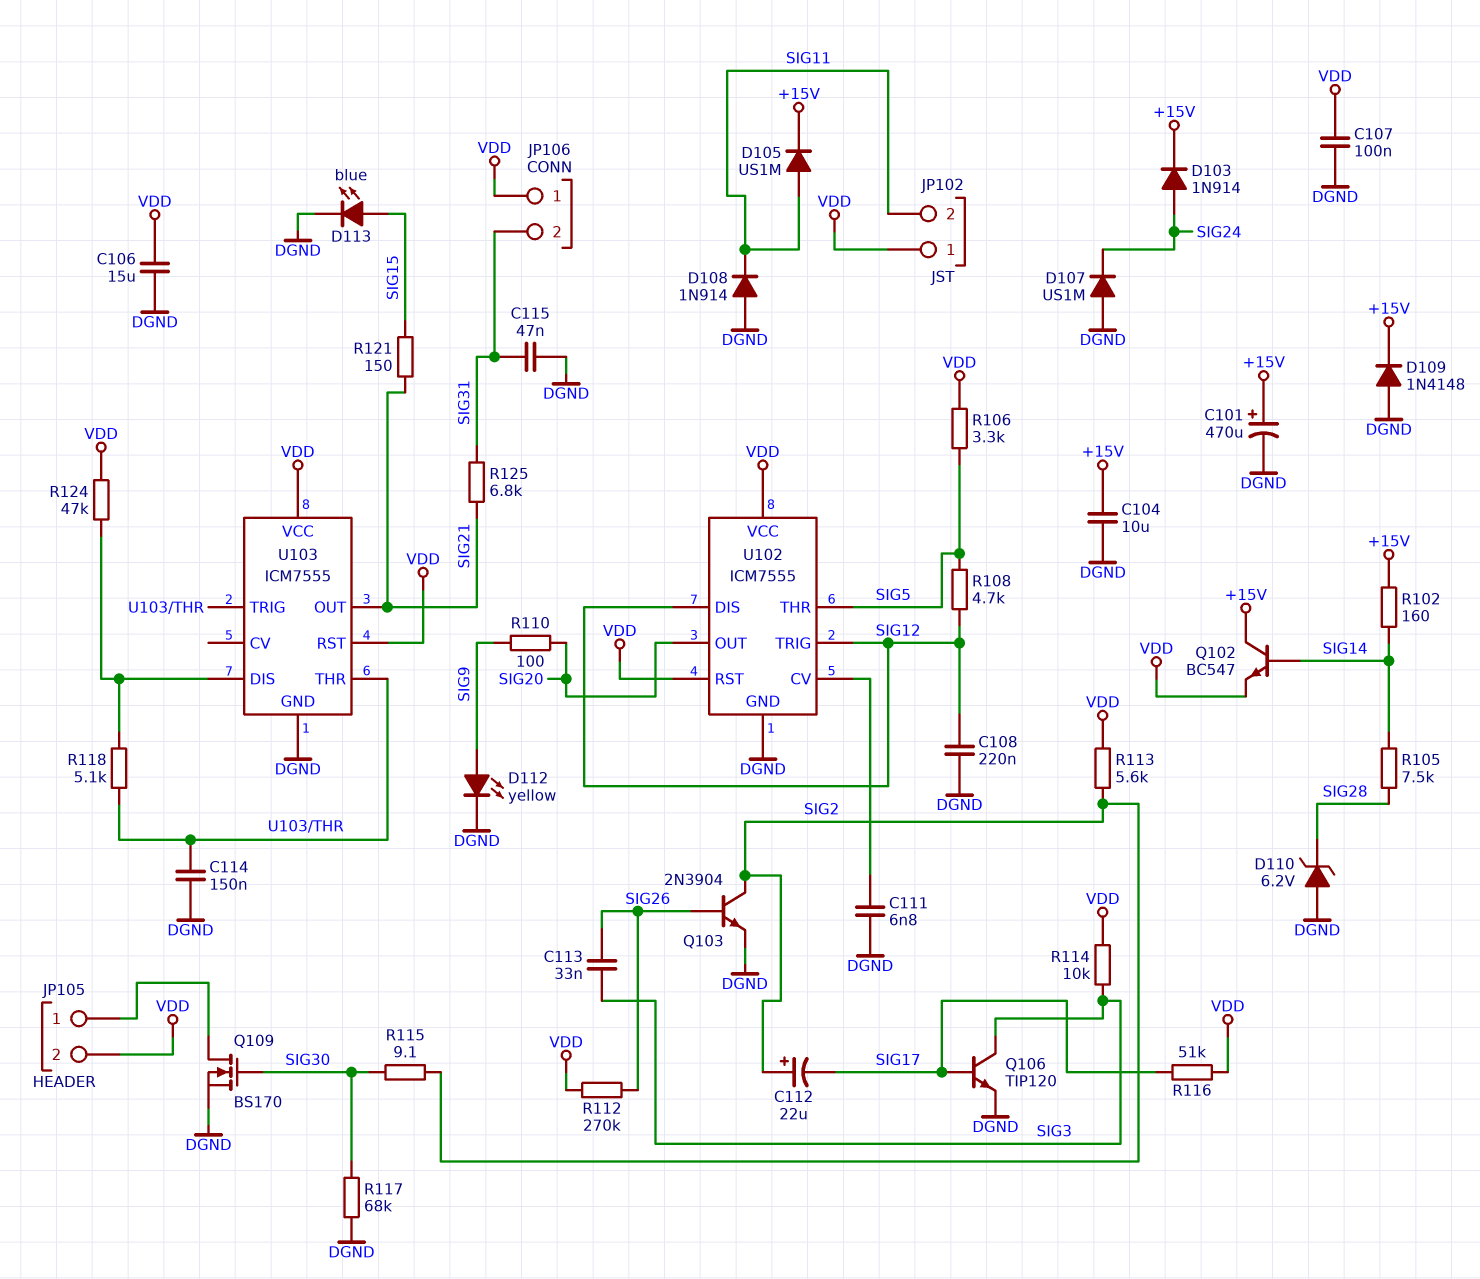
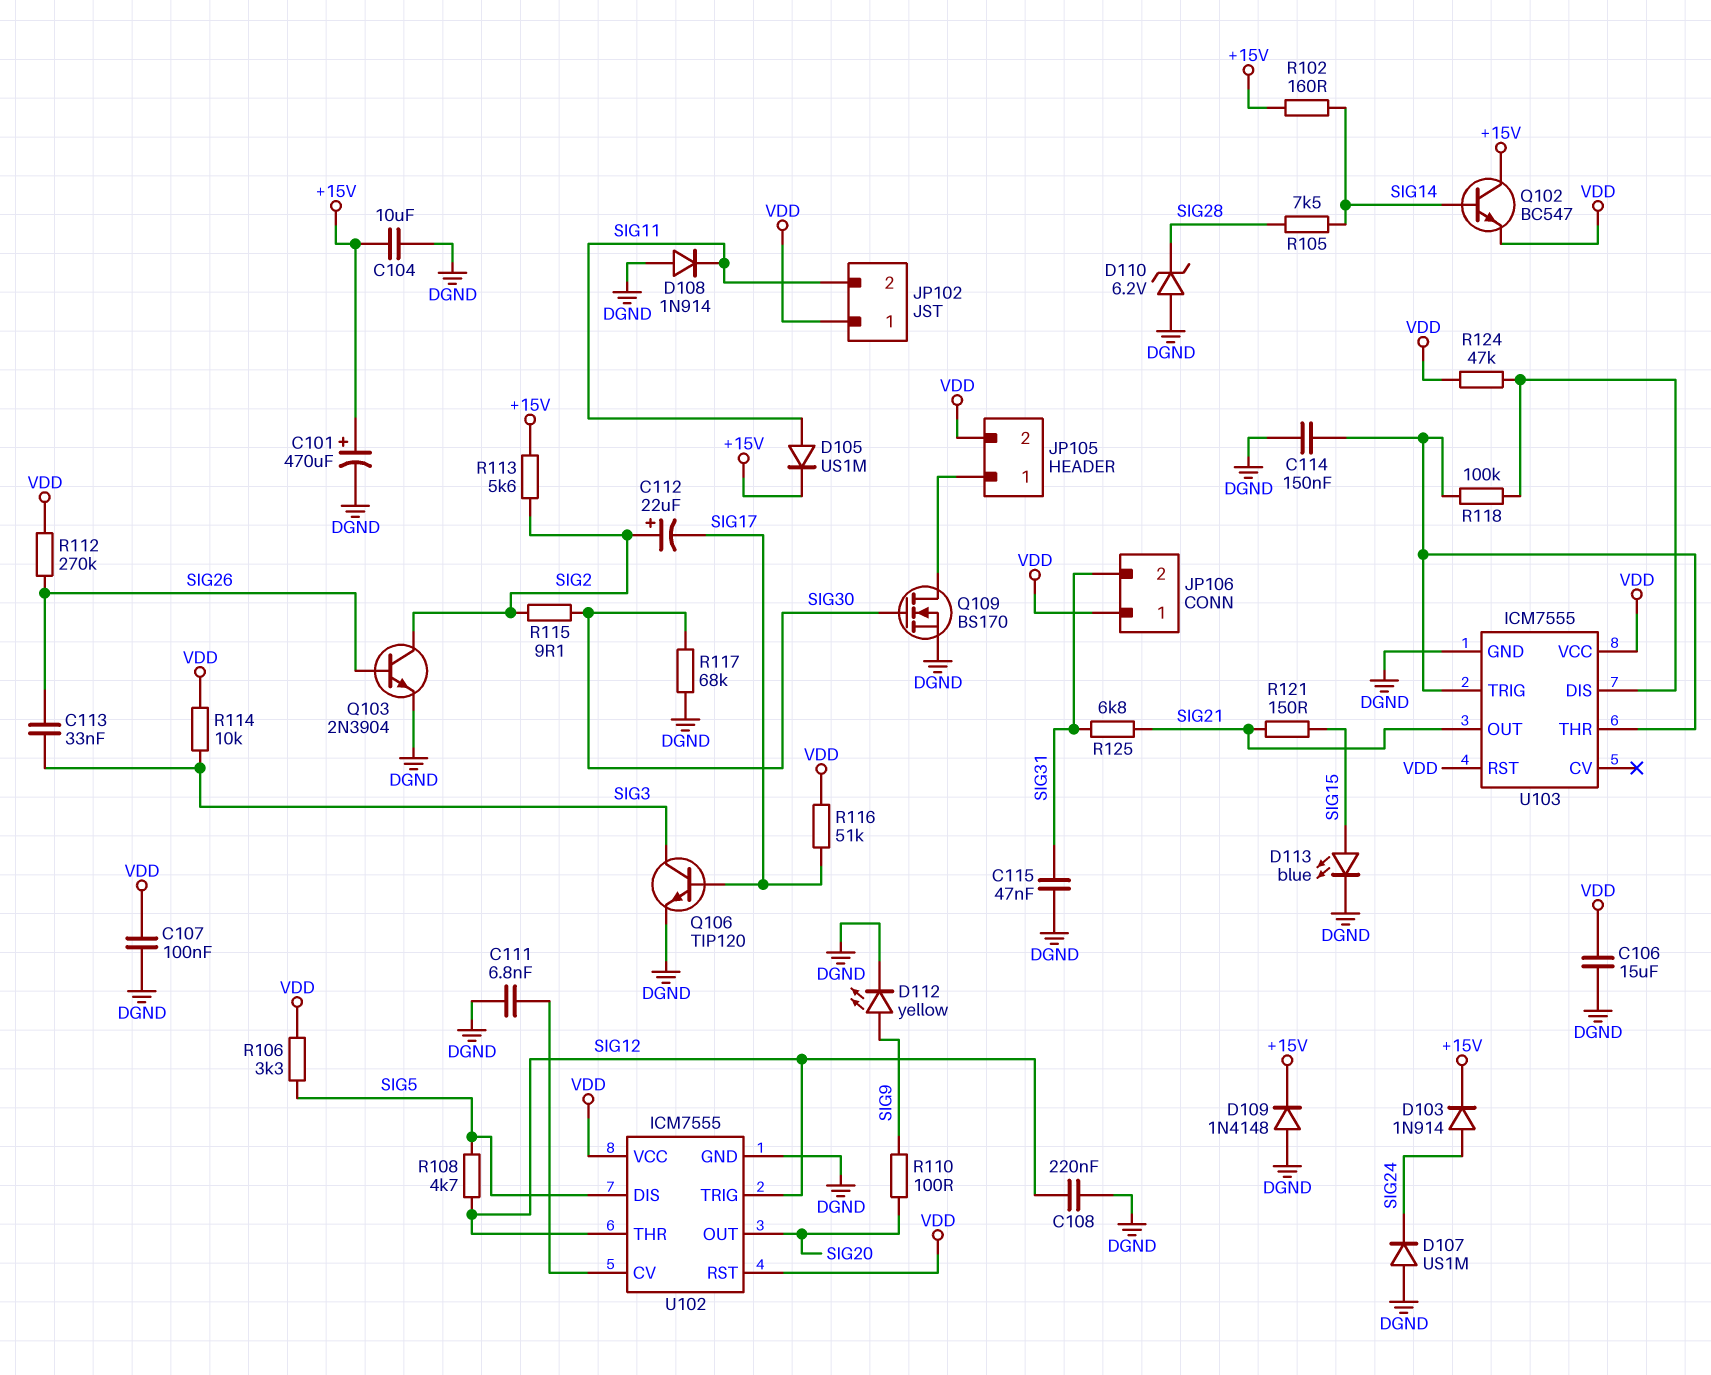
R113: 5.6k (SIG2, VDD) -> 5.6k (+15V, SIG2)
R118: 5.1k (U103/DIS, U103/THR) -> 100k (U103/DIS, U103/THR)
U102 pin DIS: SIG12 -> SIG5
U102 pin THR: SIG5 -> SIG12

